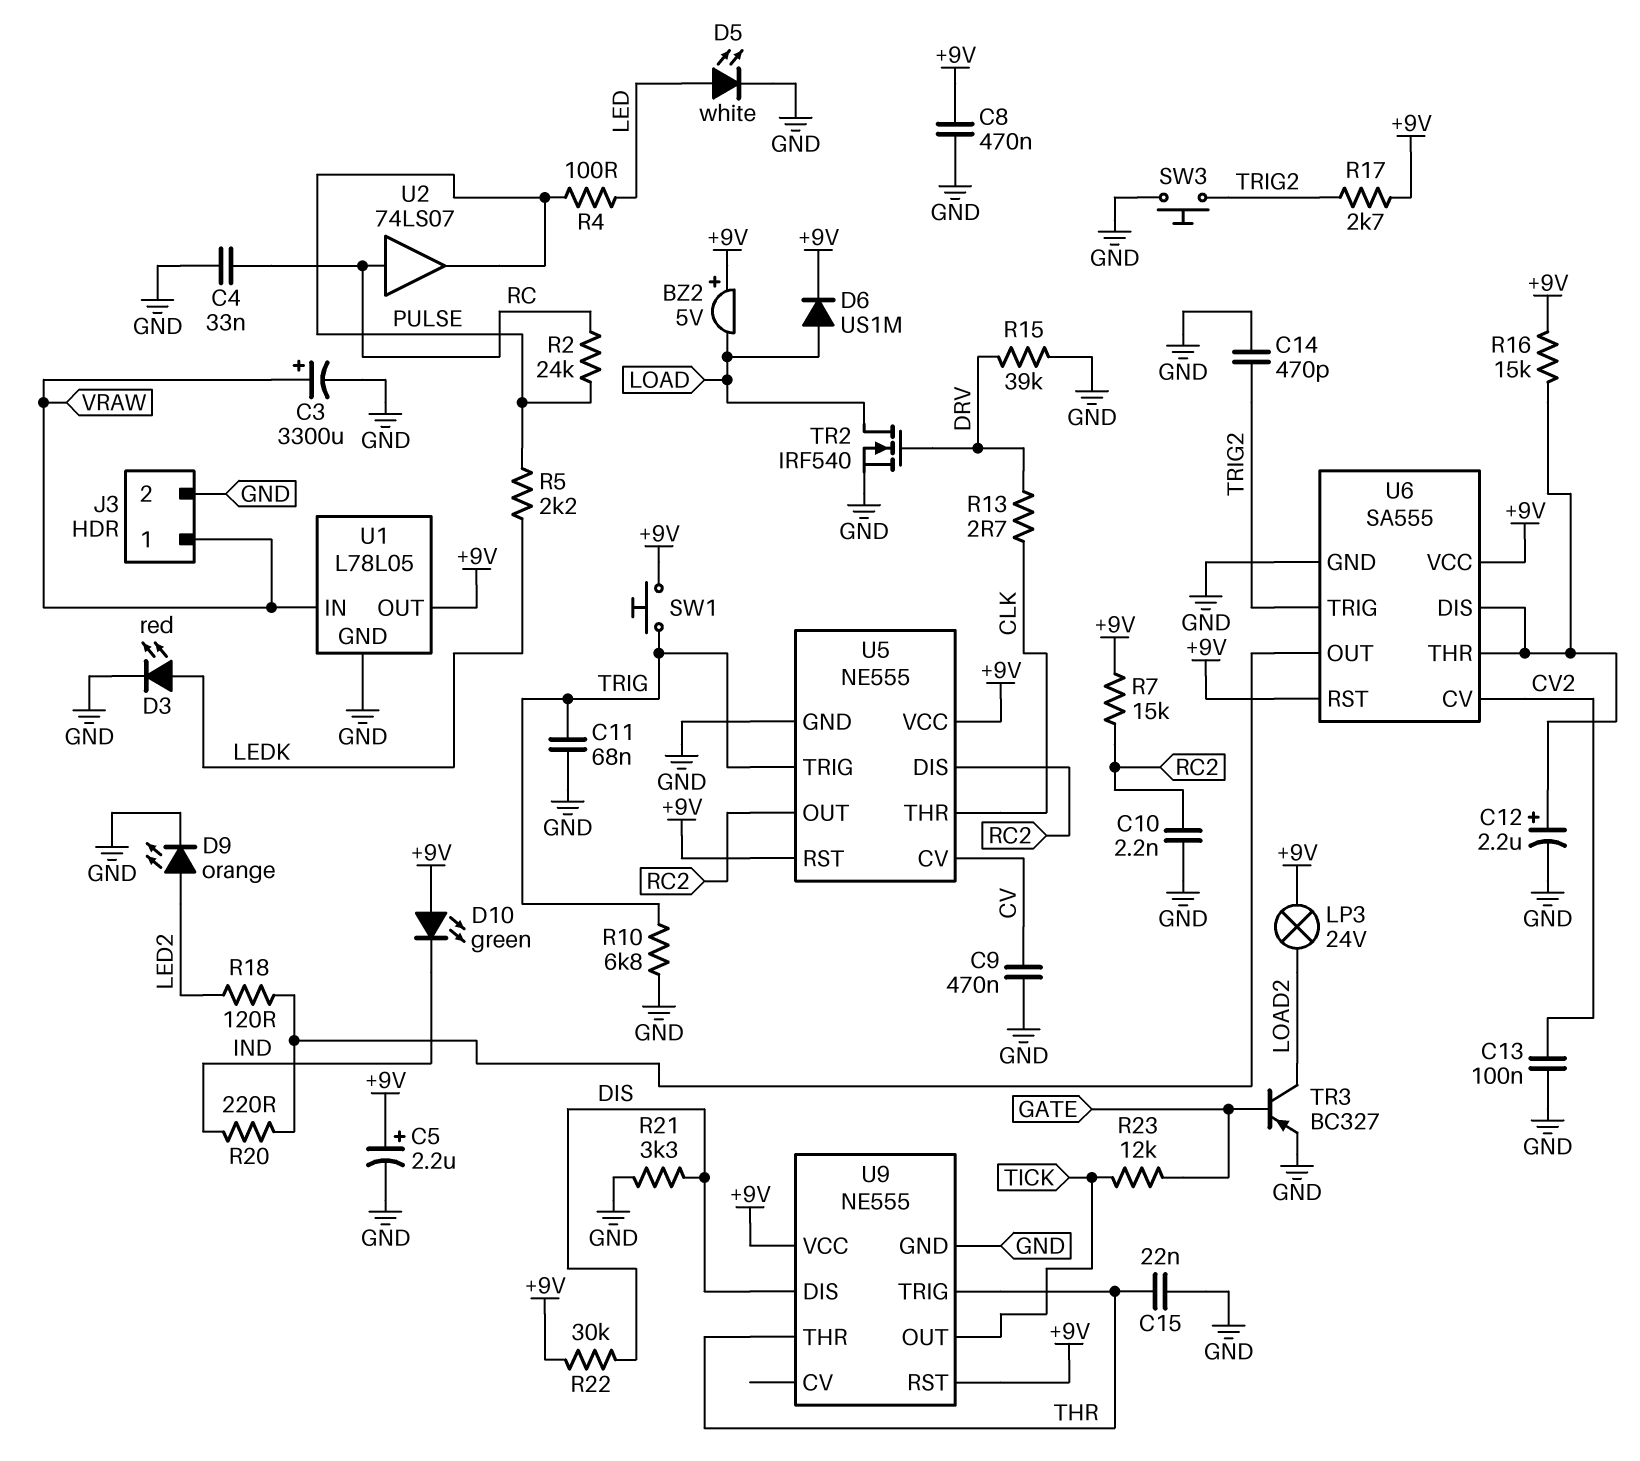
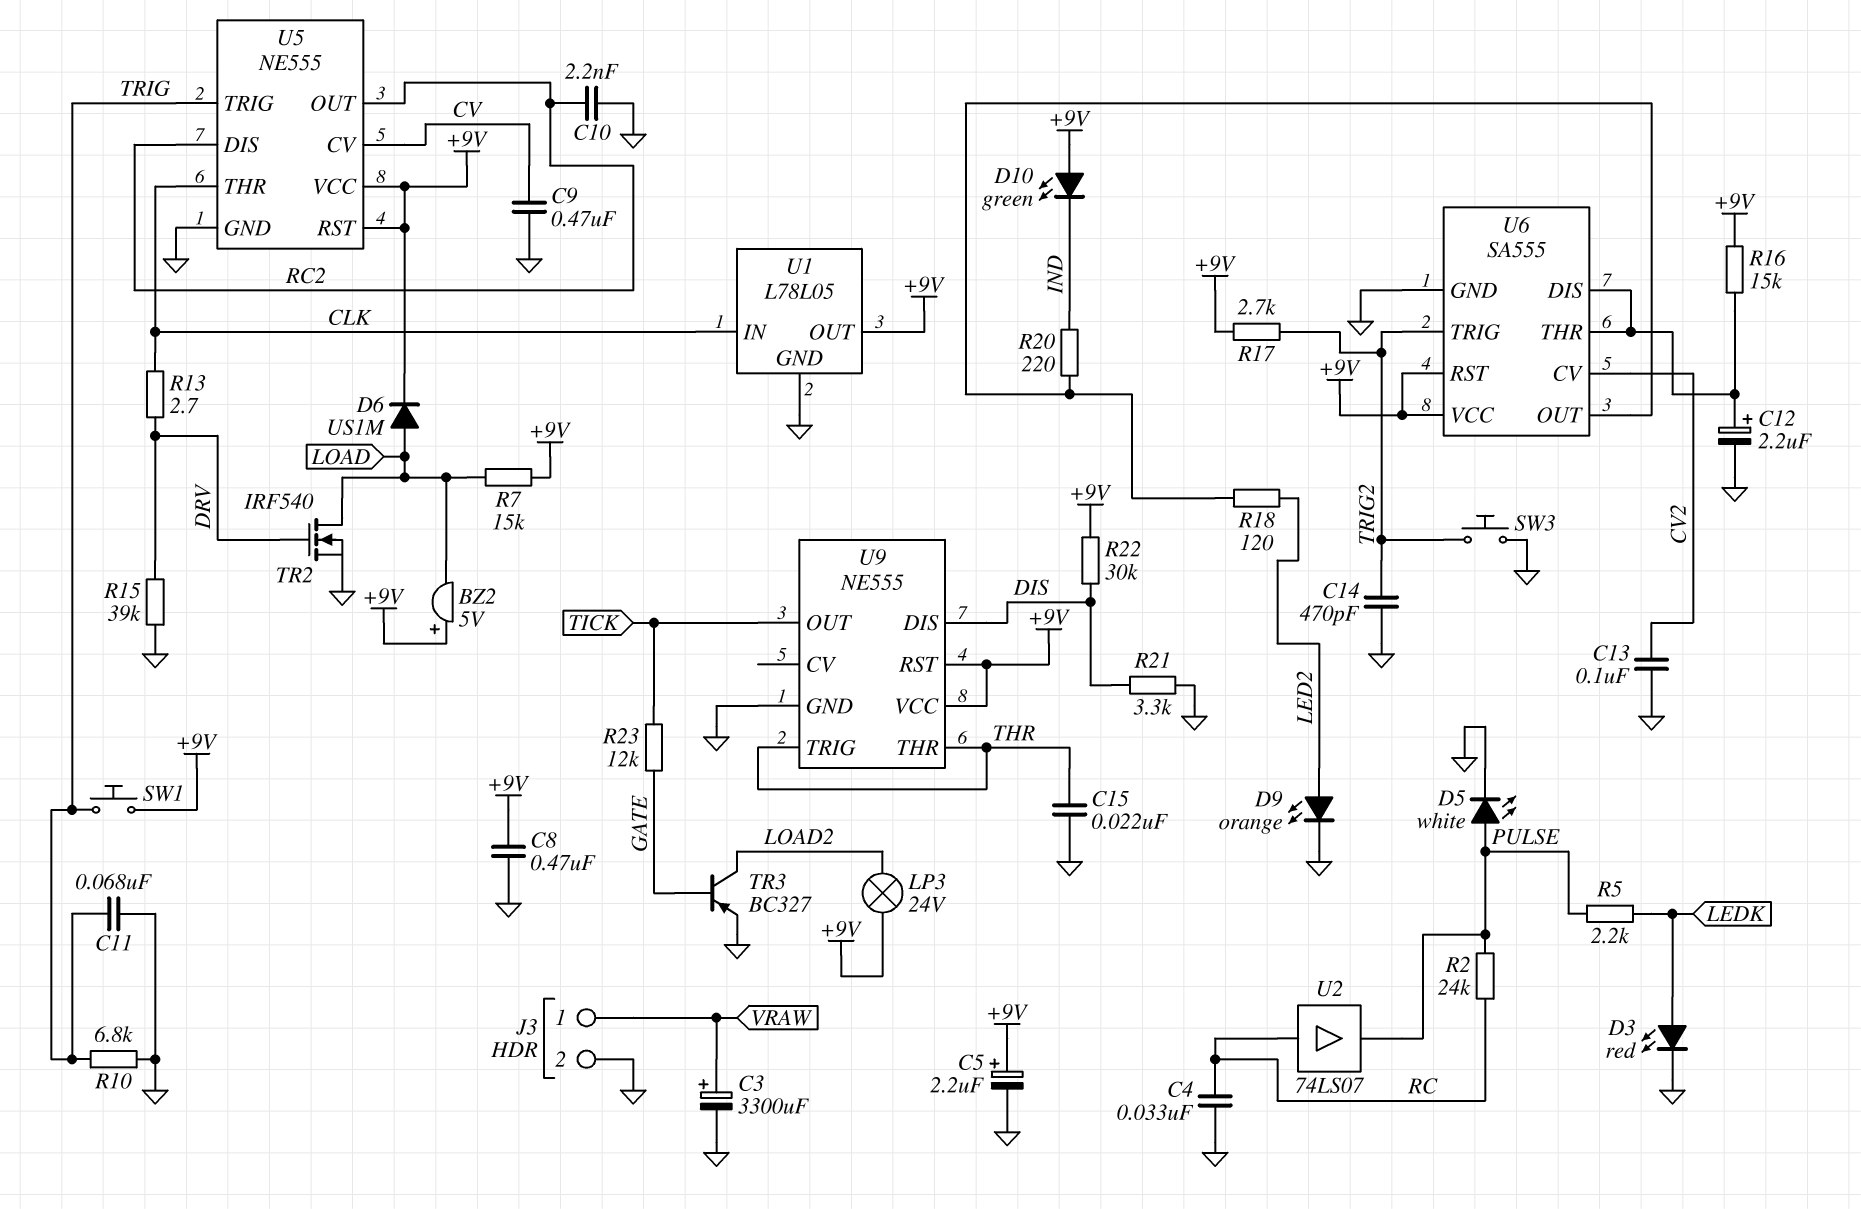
D5: LED white (A LED, K GND) -> LED white (A PULSE, K GND)
R4: 100 (LED, PULSE) -> none
R7: 15k (+9V, RC2) -> 15k (+9V, LOAD)
U1 pin IN: VRAW -> CLK

